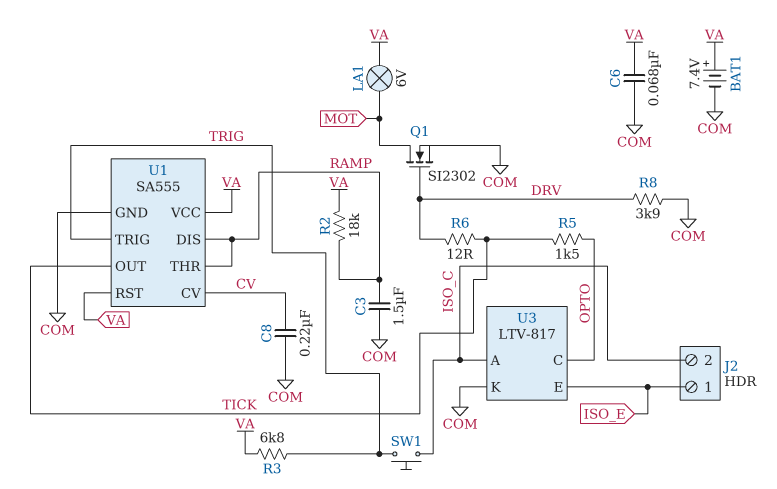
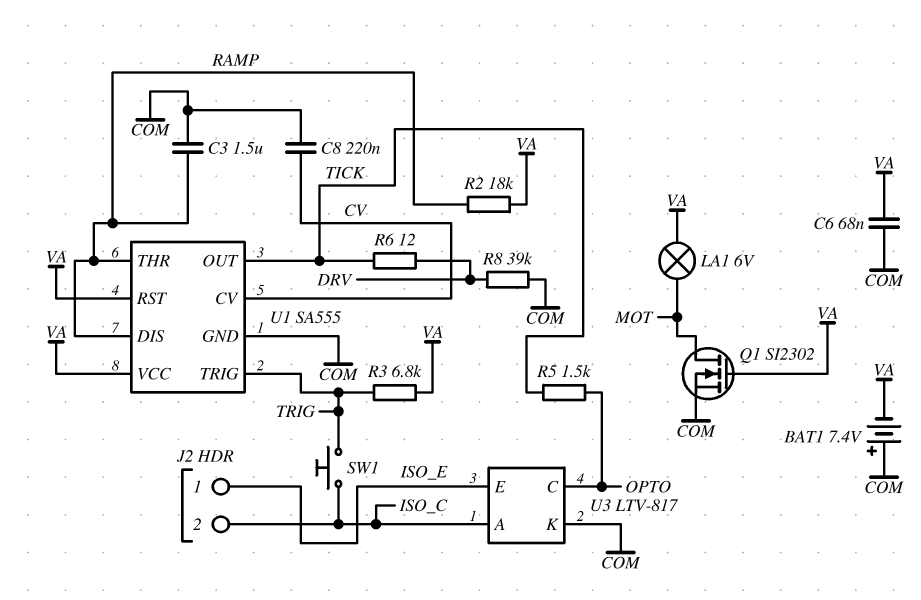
BAT1: 7.4V (plus VA, minus COM) -> 7.4V (plus COM, minus VA)
Q1: NMOS SI2302 (G DRV, D MOT, S COM) -> NMOS SI2302 (G VA, D MOT, S COM)
R8: 3.9k (COM, DRV) -> 39k (COM, DRV)

